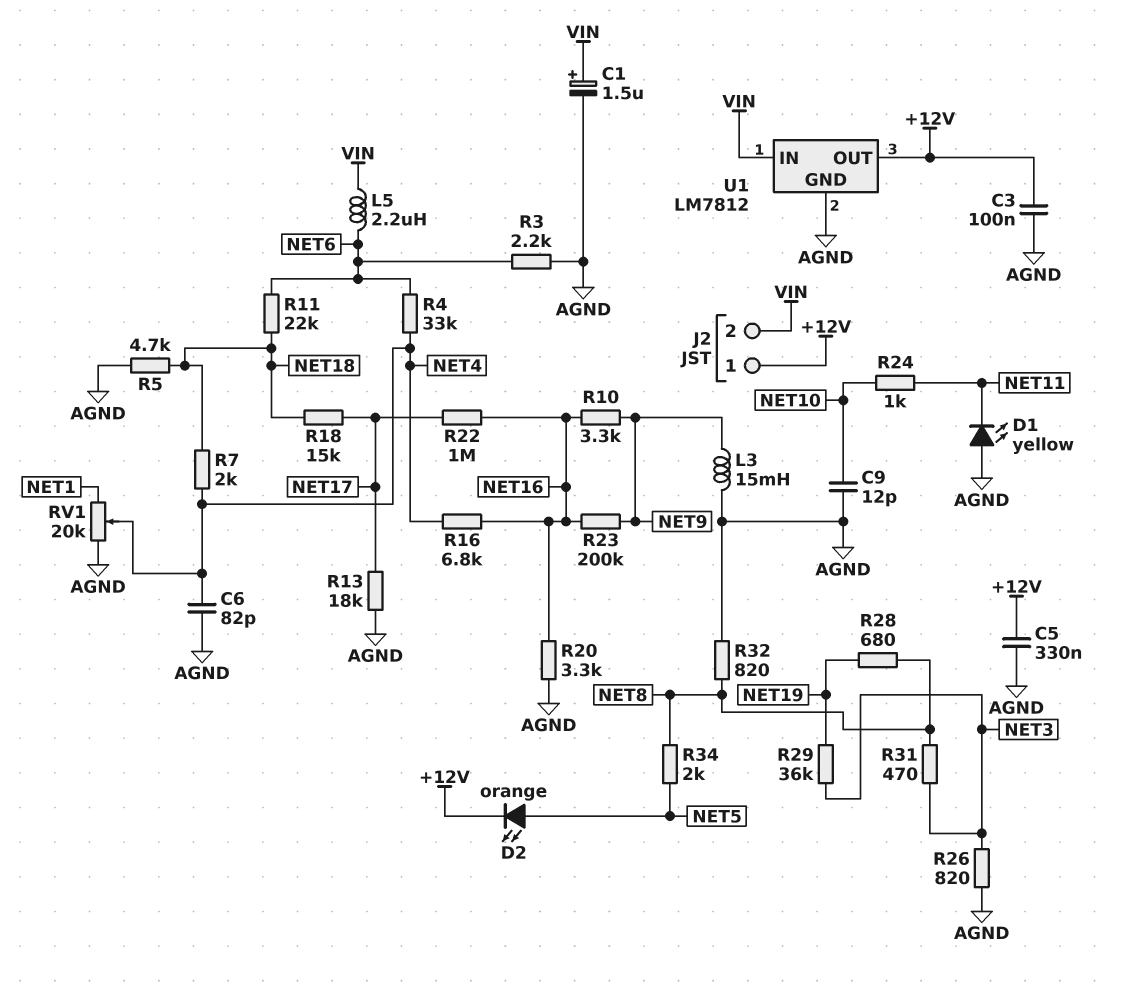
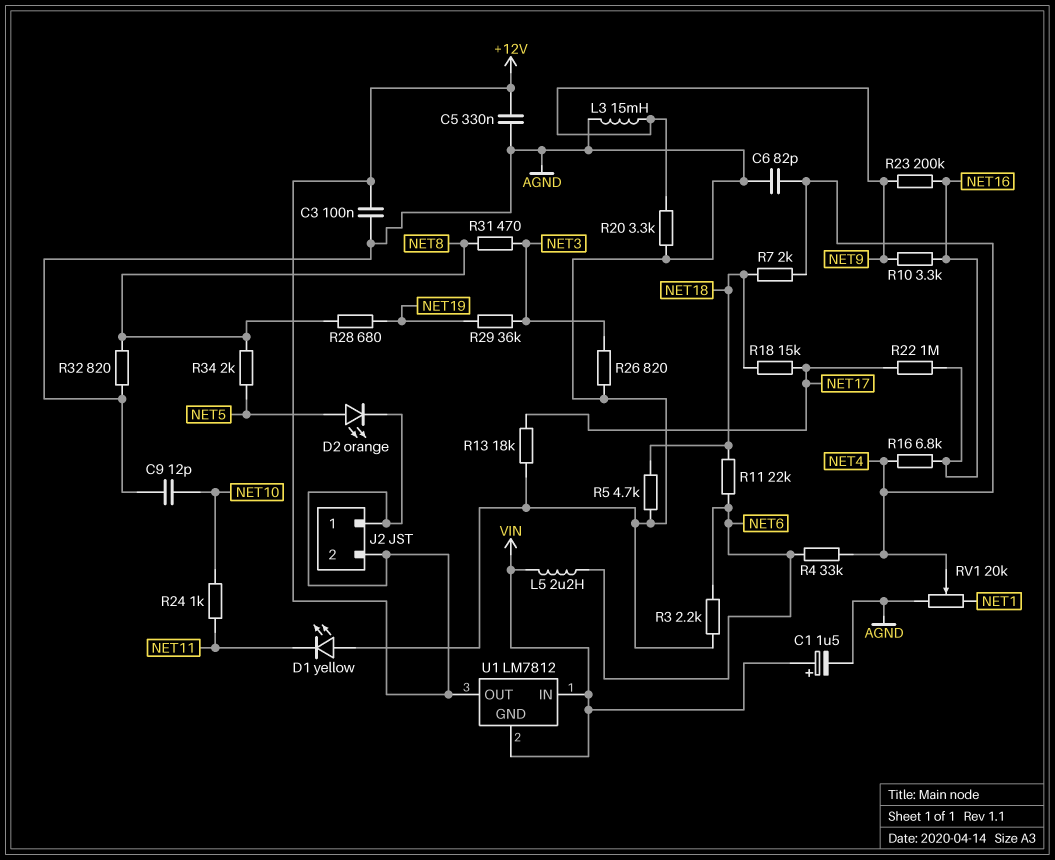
J2 pin 2: VIN -> +12V
R20: 3.3k (AGND, NET16) -> 3.3k (AGND, NET9)
U1 pin GND: AGND -> VIN

